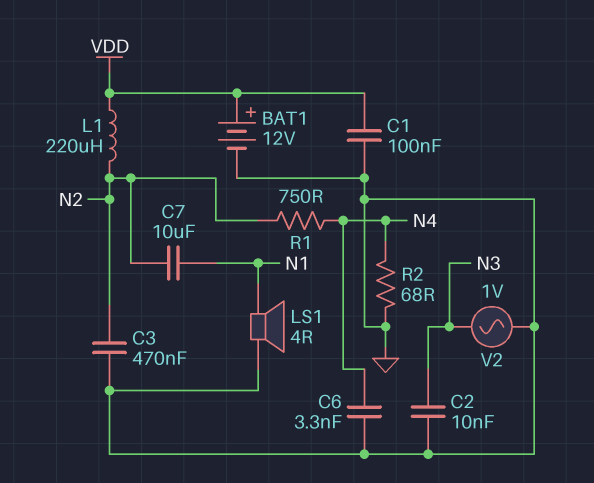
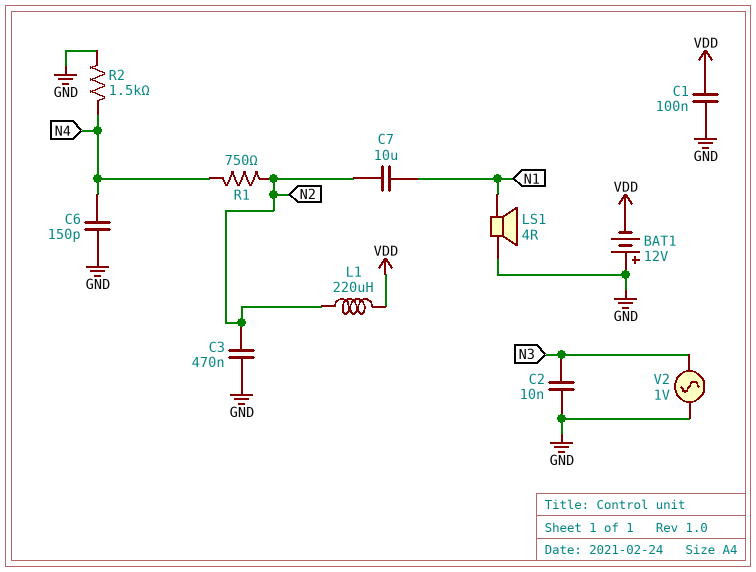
BAT1: 12V (plus VDD, minus GND) -> 12V (plus GND, minus VDD)
C6: 3.3nF (GND, N4) -> 150pF (GND, N4)
R2: 68 (GND, N4) -> 1.5k (GND, N4)

